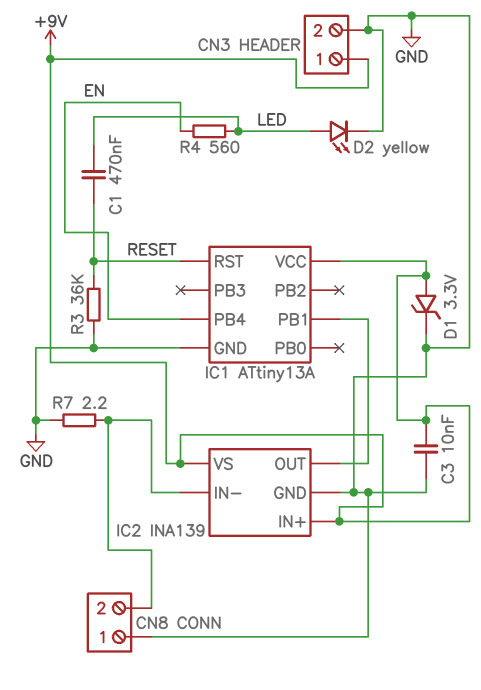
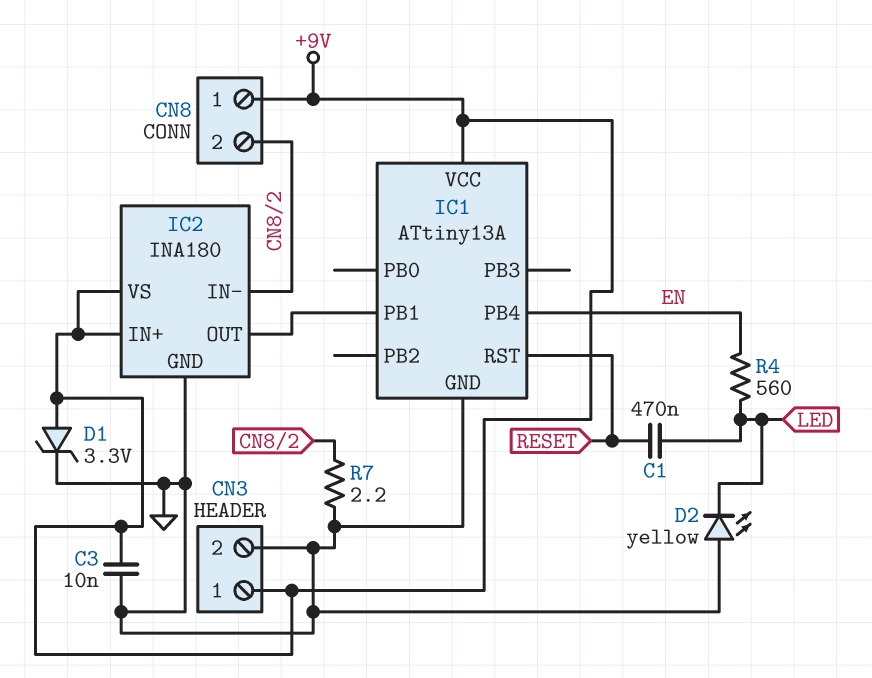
CN8 pin 1: GND -> +9V
D2: LED yellow (A LED, K GND) -> LED yellow (A GND, K LED)
IC2: INA139 -> INA180
R3: 36k (GND, RESET) -> none

